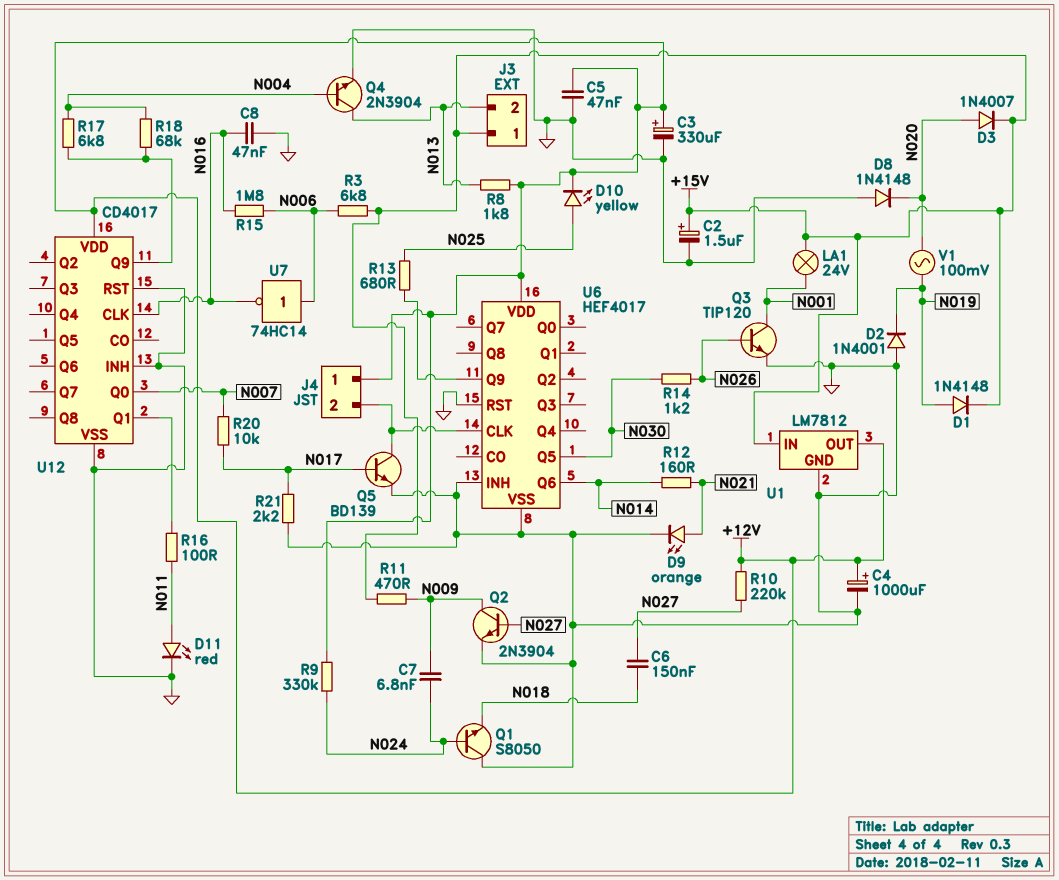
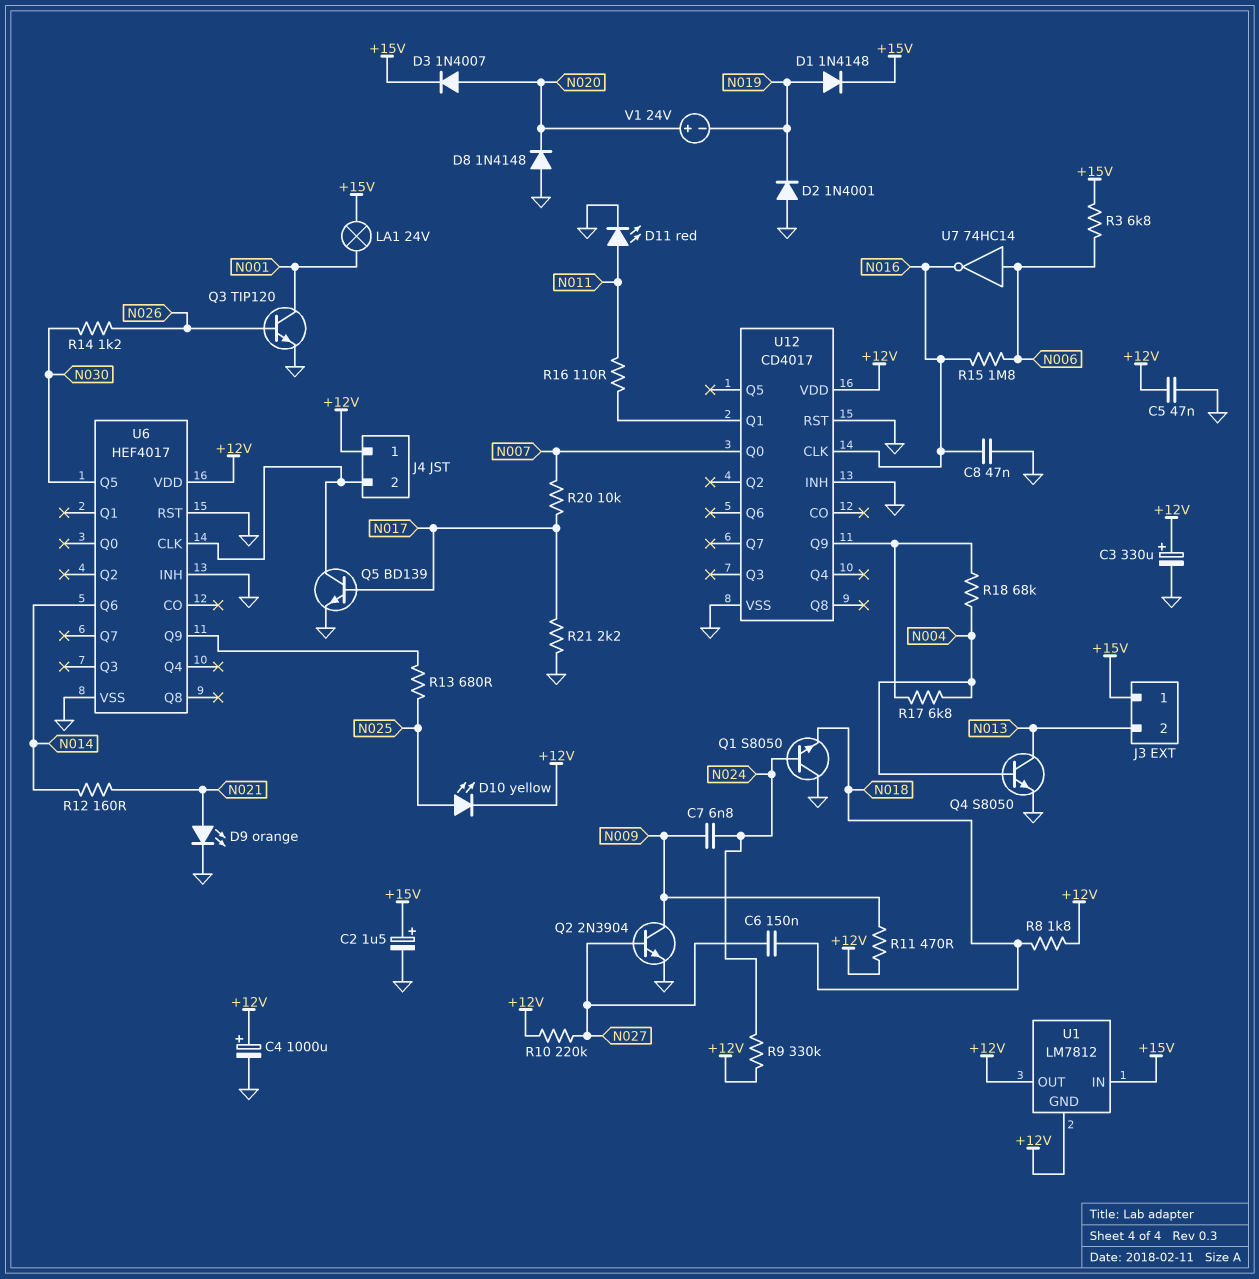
Q4: NPN 2N3904 (B N004, C N013, E GND) -> NPN S8050 (B N004, C N013, E GND)
R8: 1.8k (+12V, N013) -> 1.8k (+12V, N018)
R11: 470 (+15V, N009) -> 470 (+12V, N009)
R16: 100 (N011, U12/Q1) -> 110 (N011, U12/Q1)
U1 pin GND: GND -> +12V
V1: AC 100mV (N019, N020) -> 24V (plus N020, minus N019)

